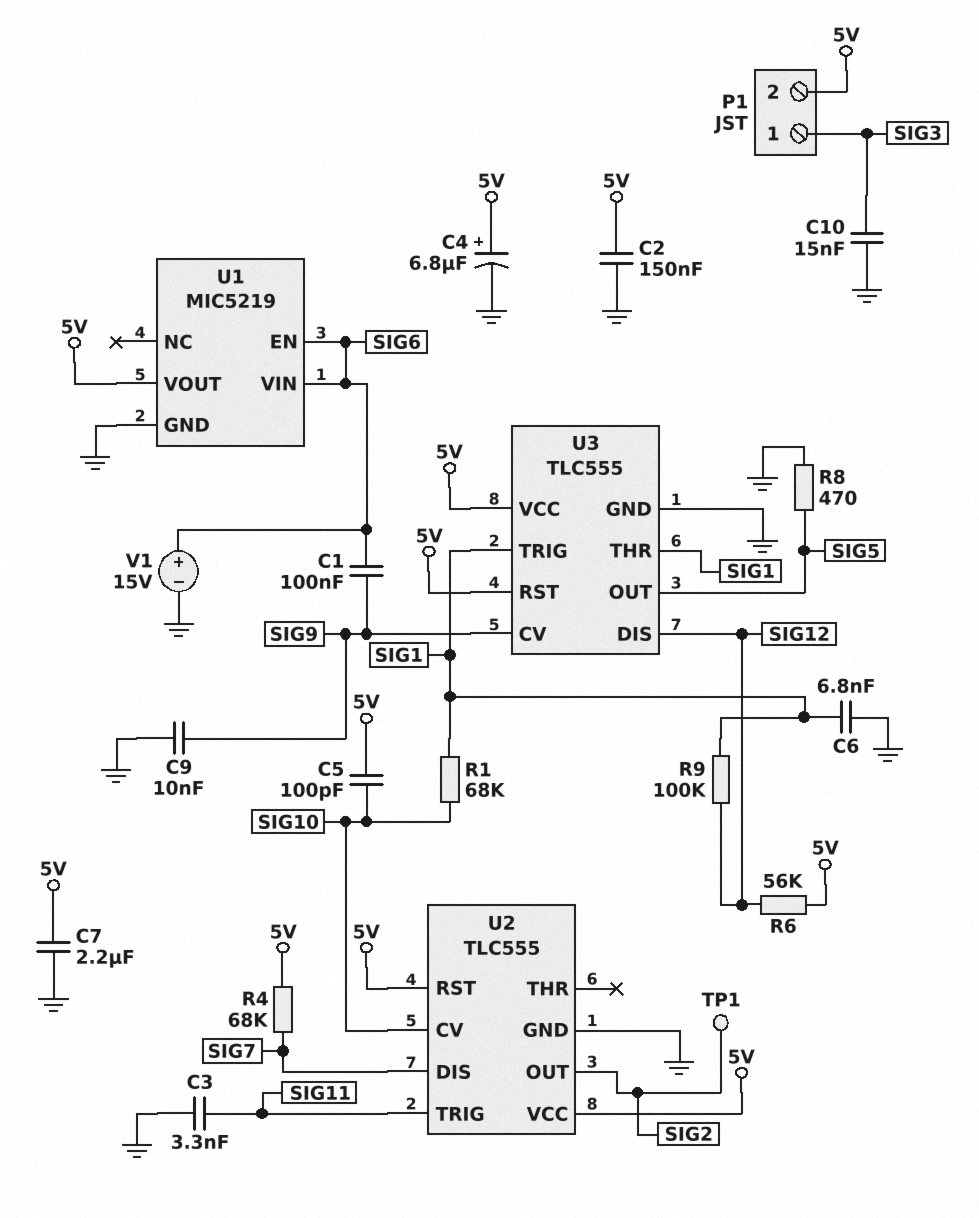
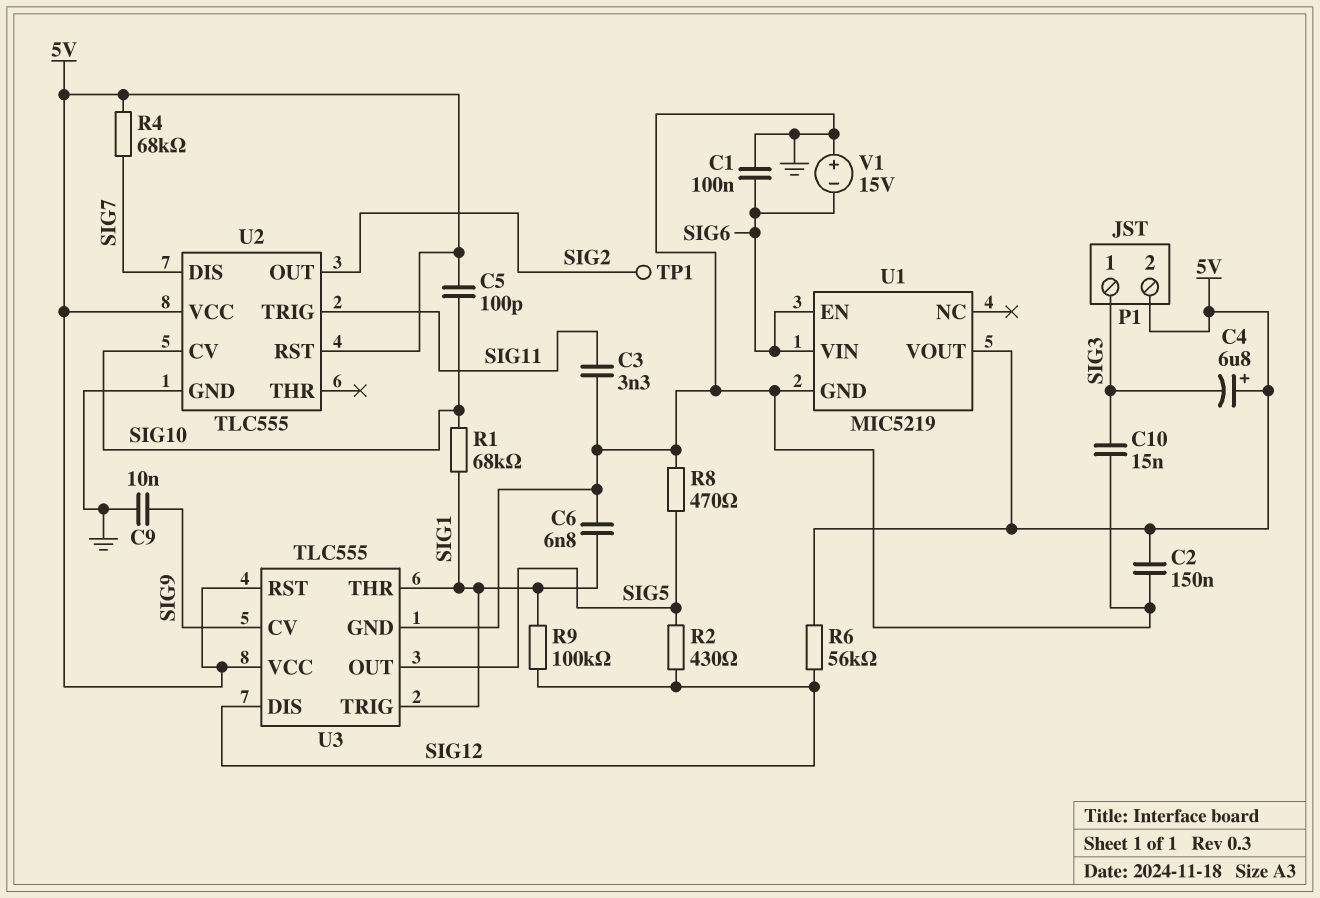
C1: 100nF (SIG6, SIG9) -> 100nF (GND, SIG6)
C4: 6.8uF (plus 5V, minus GND) -> 6.8uF (plus 5V, minus SIG3)
C7: 2.2uF (5V, GND) -> none
R2: none -> 430 (SIG5, SIG12)
V1: 15V (plus SIG6, minus GND) -> 15V (plus GND, minus SIG6)

